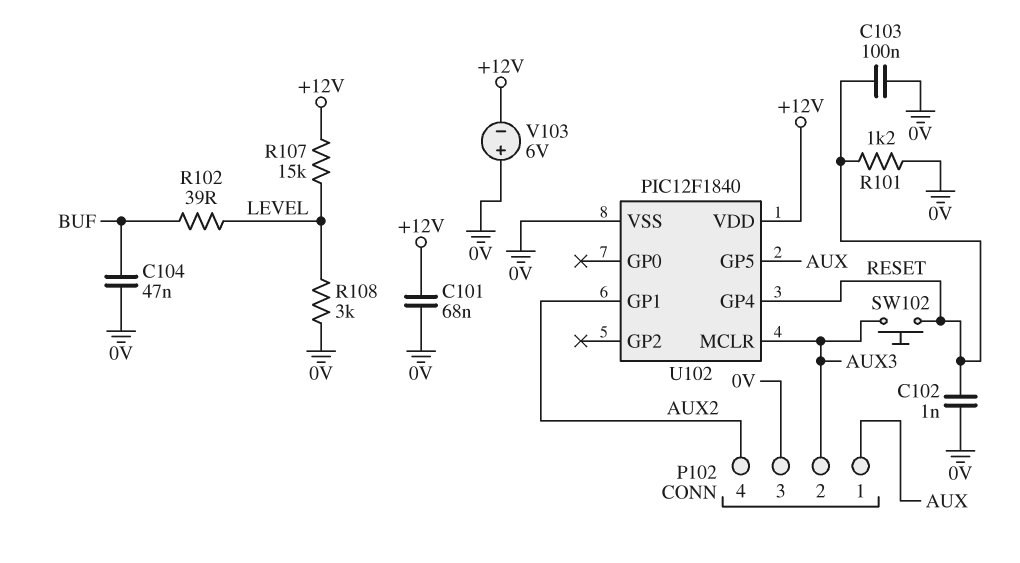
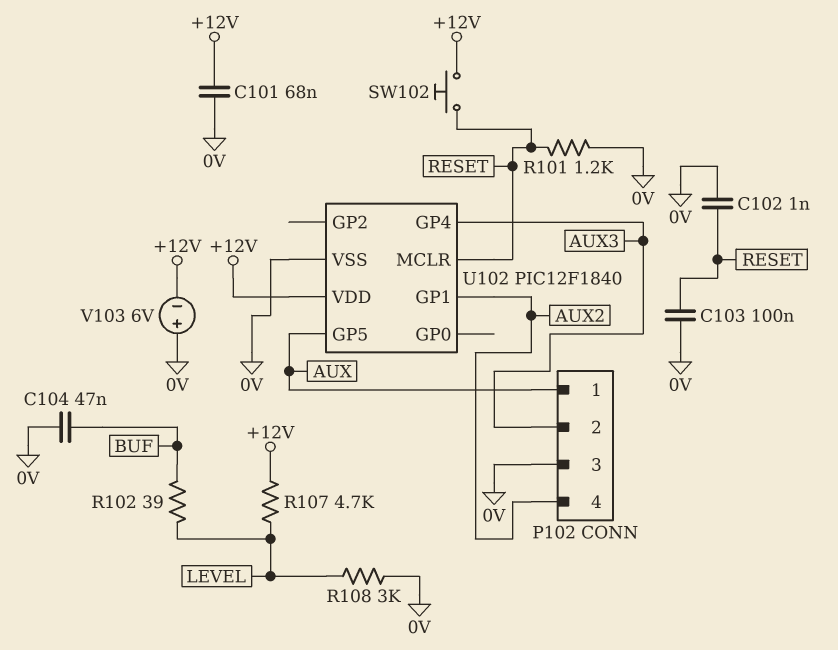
R107: 15k (+12V, LEVEL) -> 4.7k (+12V, LEVEL)
SW102: button (AUX3, RESET) -> button (+12V, RESET)
U102 pin GP4: RESET -> AUX3
U102 pin MCLR: AUX3 -> RESET

